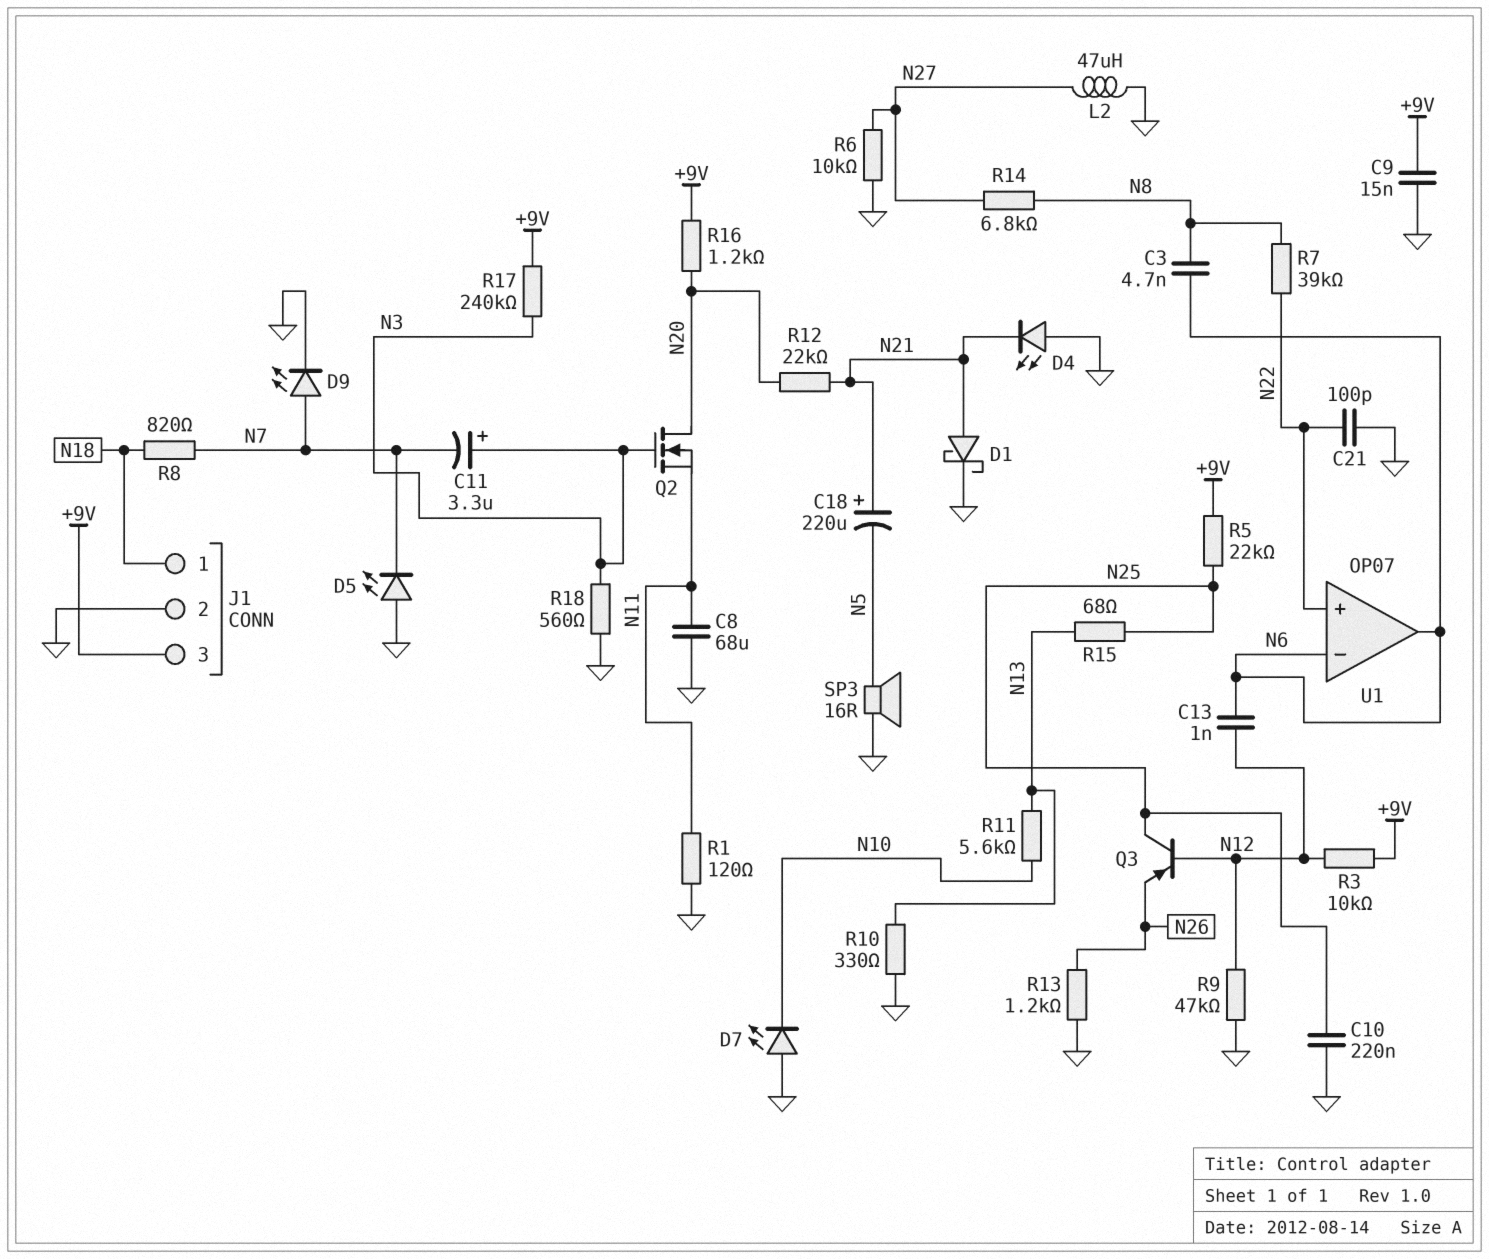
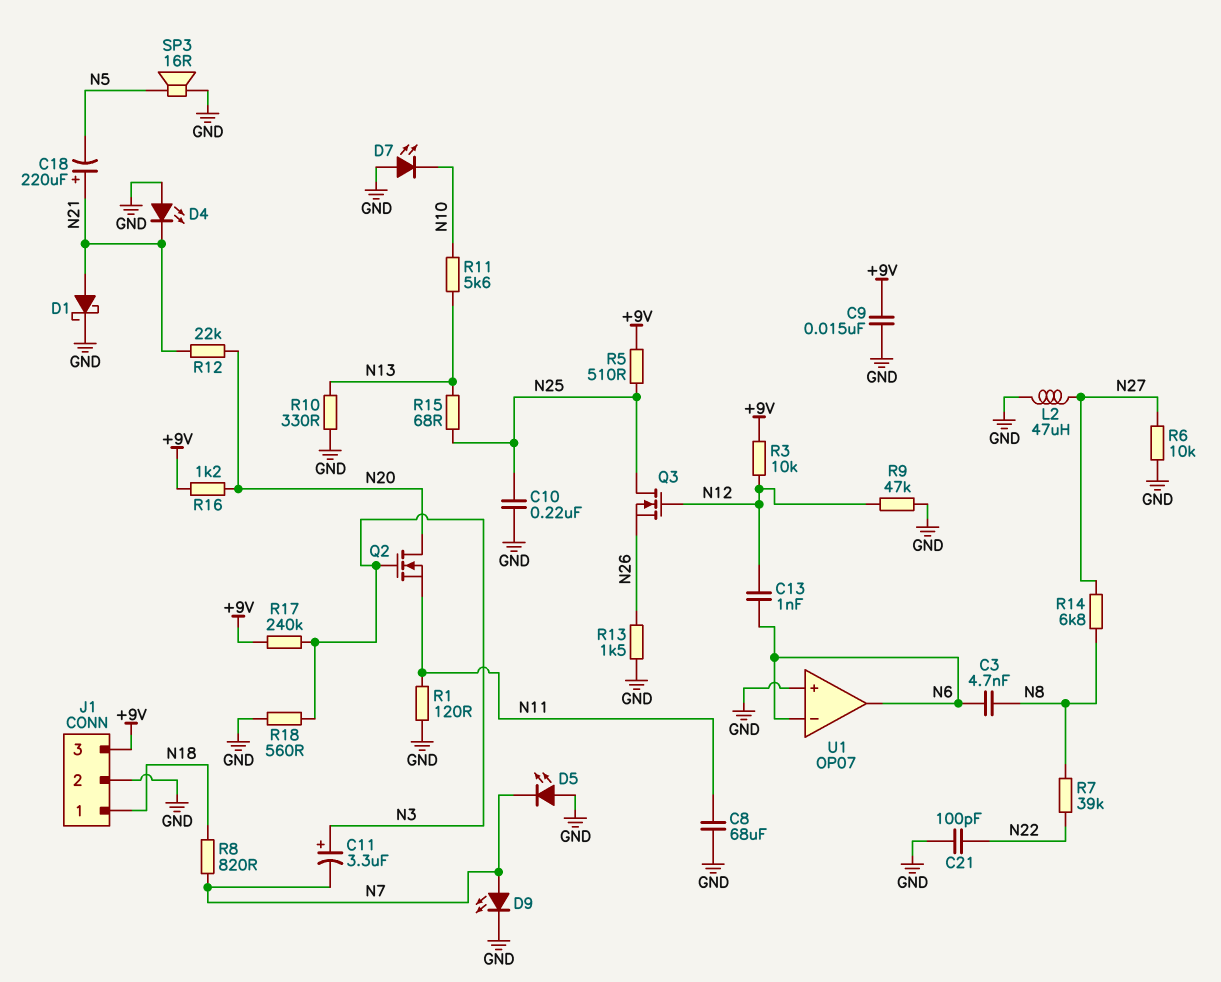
Q3: PNP (B N12, C N25, E N26) -> NMOS (G N12, D N25, S N26)
R5: 22k (+9V, N25) -> 510 (+9V, N25)
R13: 1.2k (GND, N26) -> 1.5k (GND, N26)
U1 pin in+: N22 -> GND

